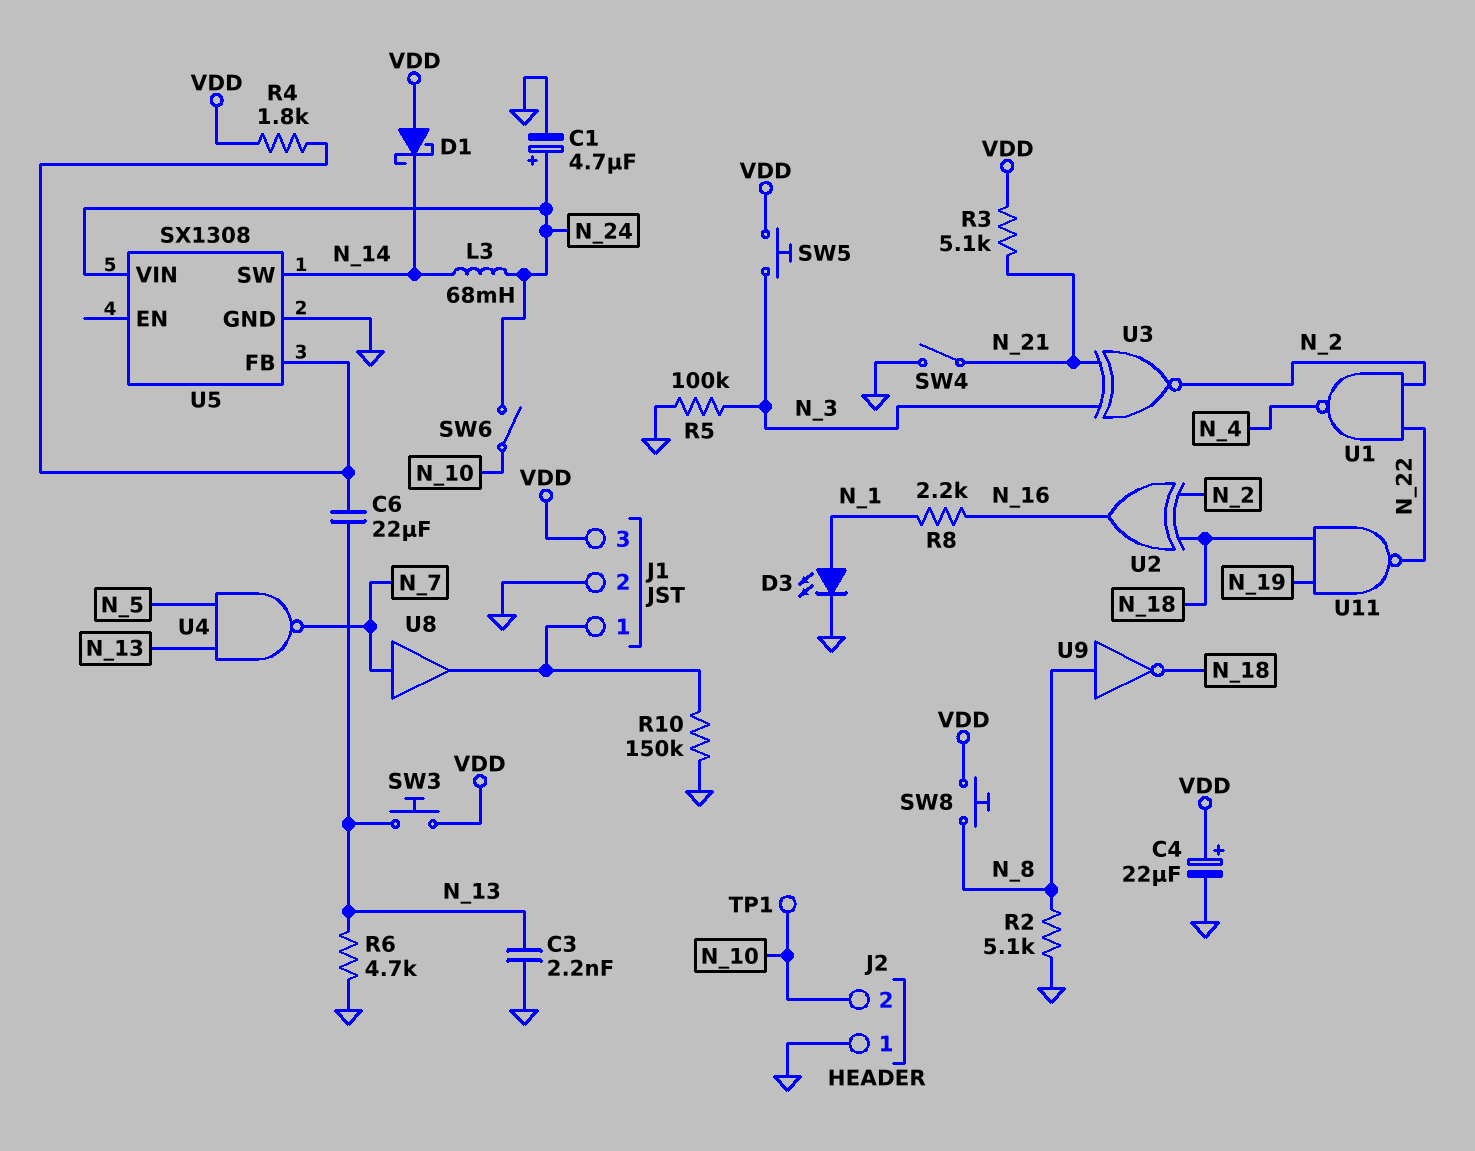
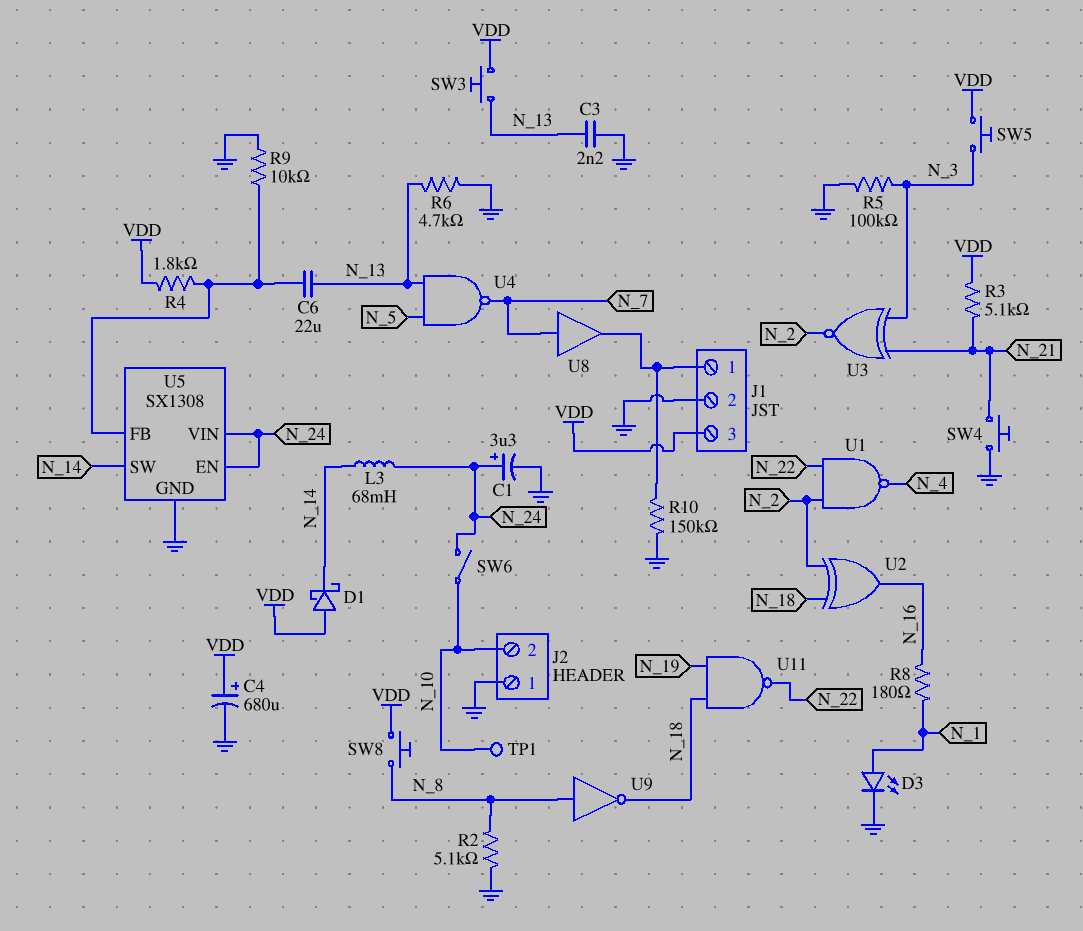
C1: 4.7uF (plus N_24, minus GND) -> 3.3uF (plus N_24, minus GND)
C4: 22uF (plus VDD, minus GND) -> 680uF (plus VDD, minus GND)
R8: 2.2k (N_1, N_16) -> 180 (N_1, N_16)
R9: none -> 10k (GND, U5/FB)
SW4: switch (GND, N_21) -> button (GND, N_21)
U5 pin EN: none -> N_24

